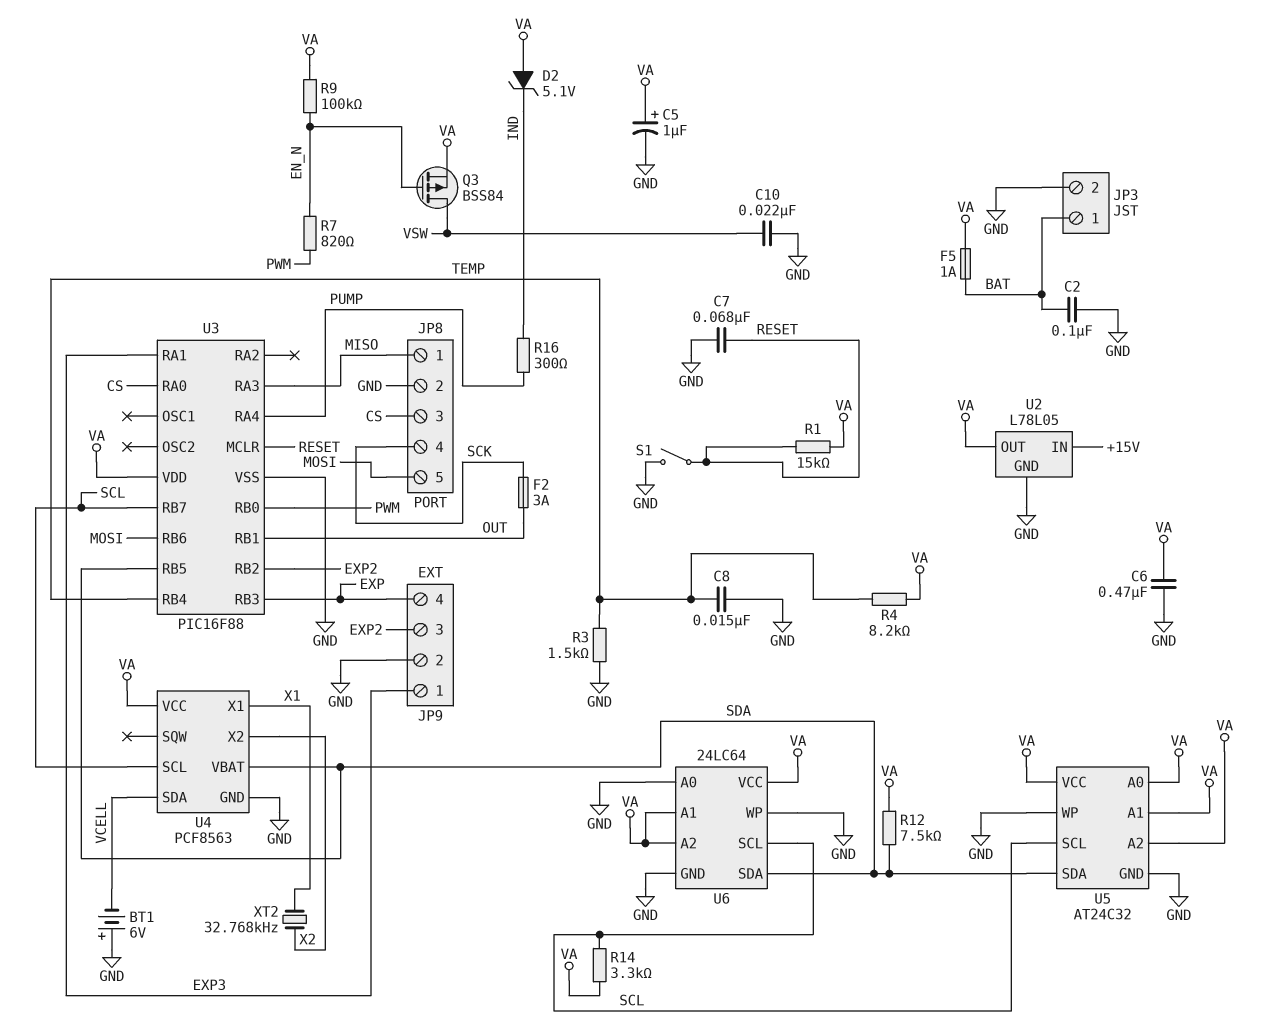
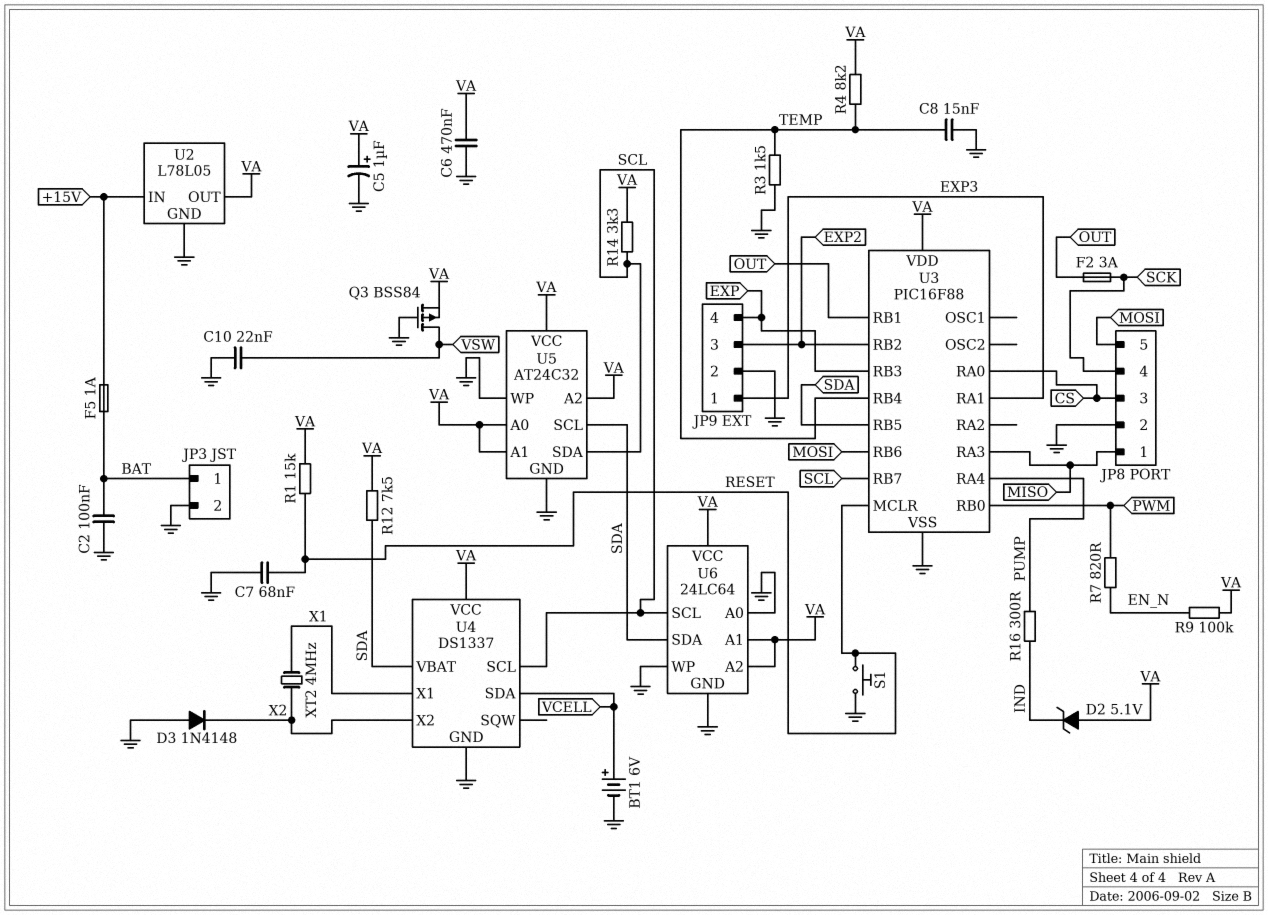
BT1: 6V (plus GND, minus VCELL) -> 6V (plus VCELL, minus GND)
D3: none -> diode 1N4148 (A GND, K X2)
F5: 1A (BAT, VA) -> 1A (+15V, BAT)
Q3: PMOS BSS84 (G EN_N, D VSW, S VA) -> PMOS BSS84 (G GND, D VSW, S VA)
S1: switch (GND, RESET) -> button (GND, RESET)
U4: PCF8563 -> DS1337
U5 pin SCL: SCL -> SDA
U5 pin SDA: SDA -> SCL
XT2: 32.768kHz (X1, X2) -> 4MHz (X1, X2)

